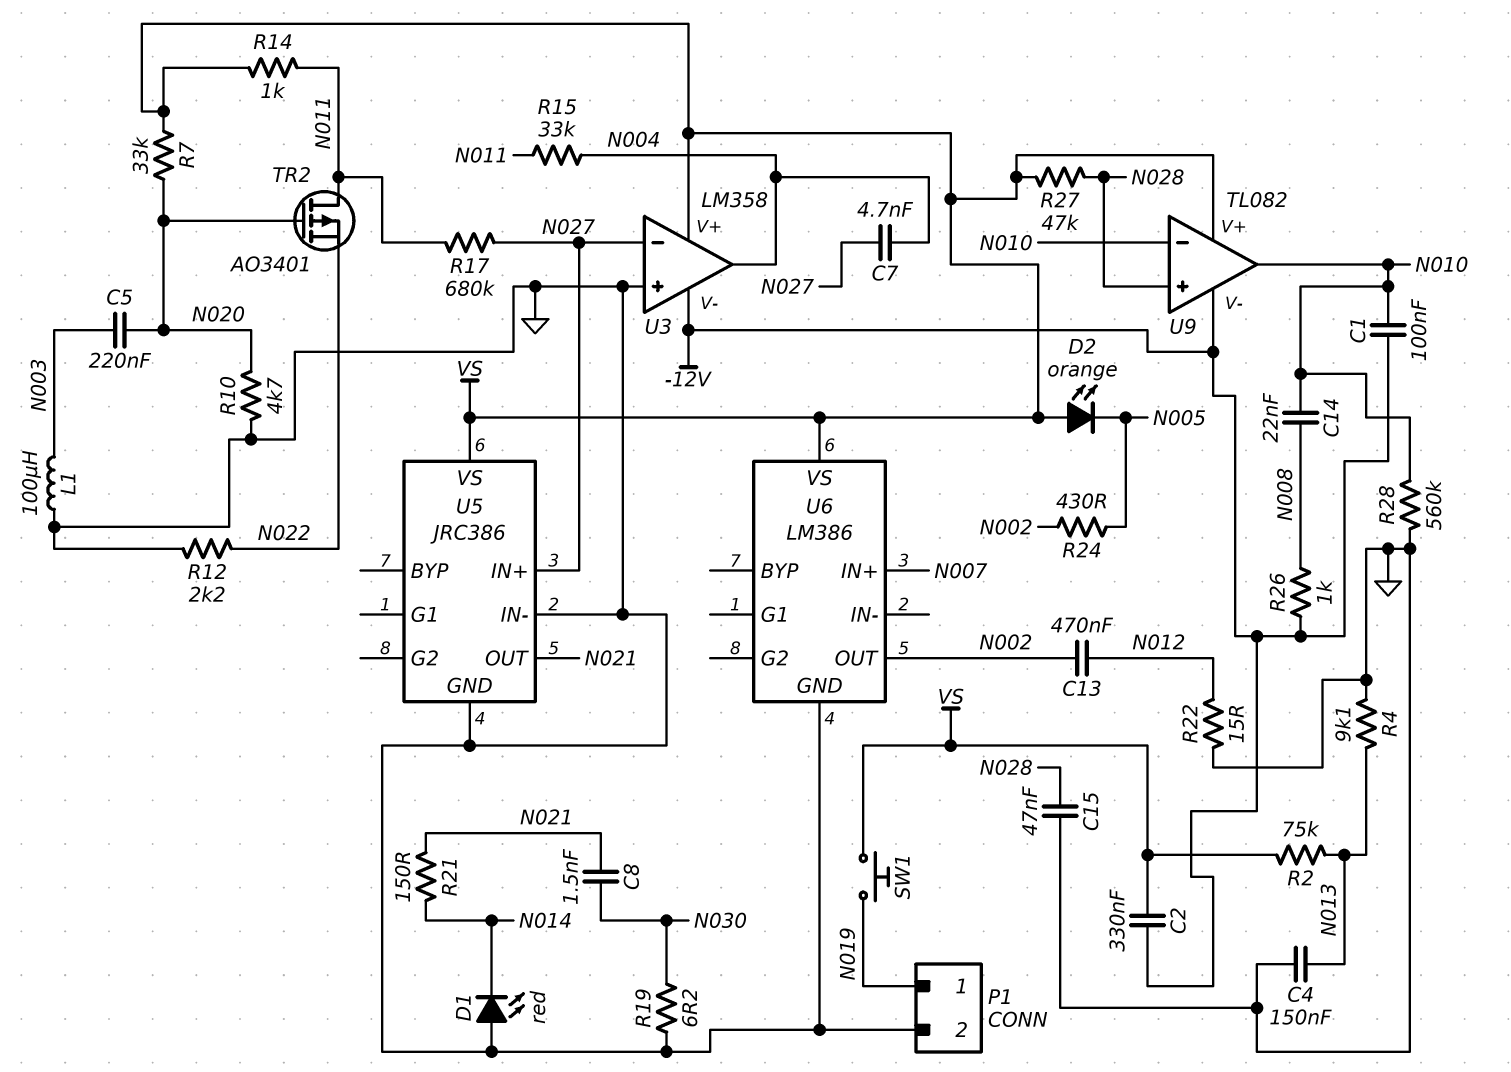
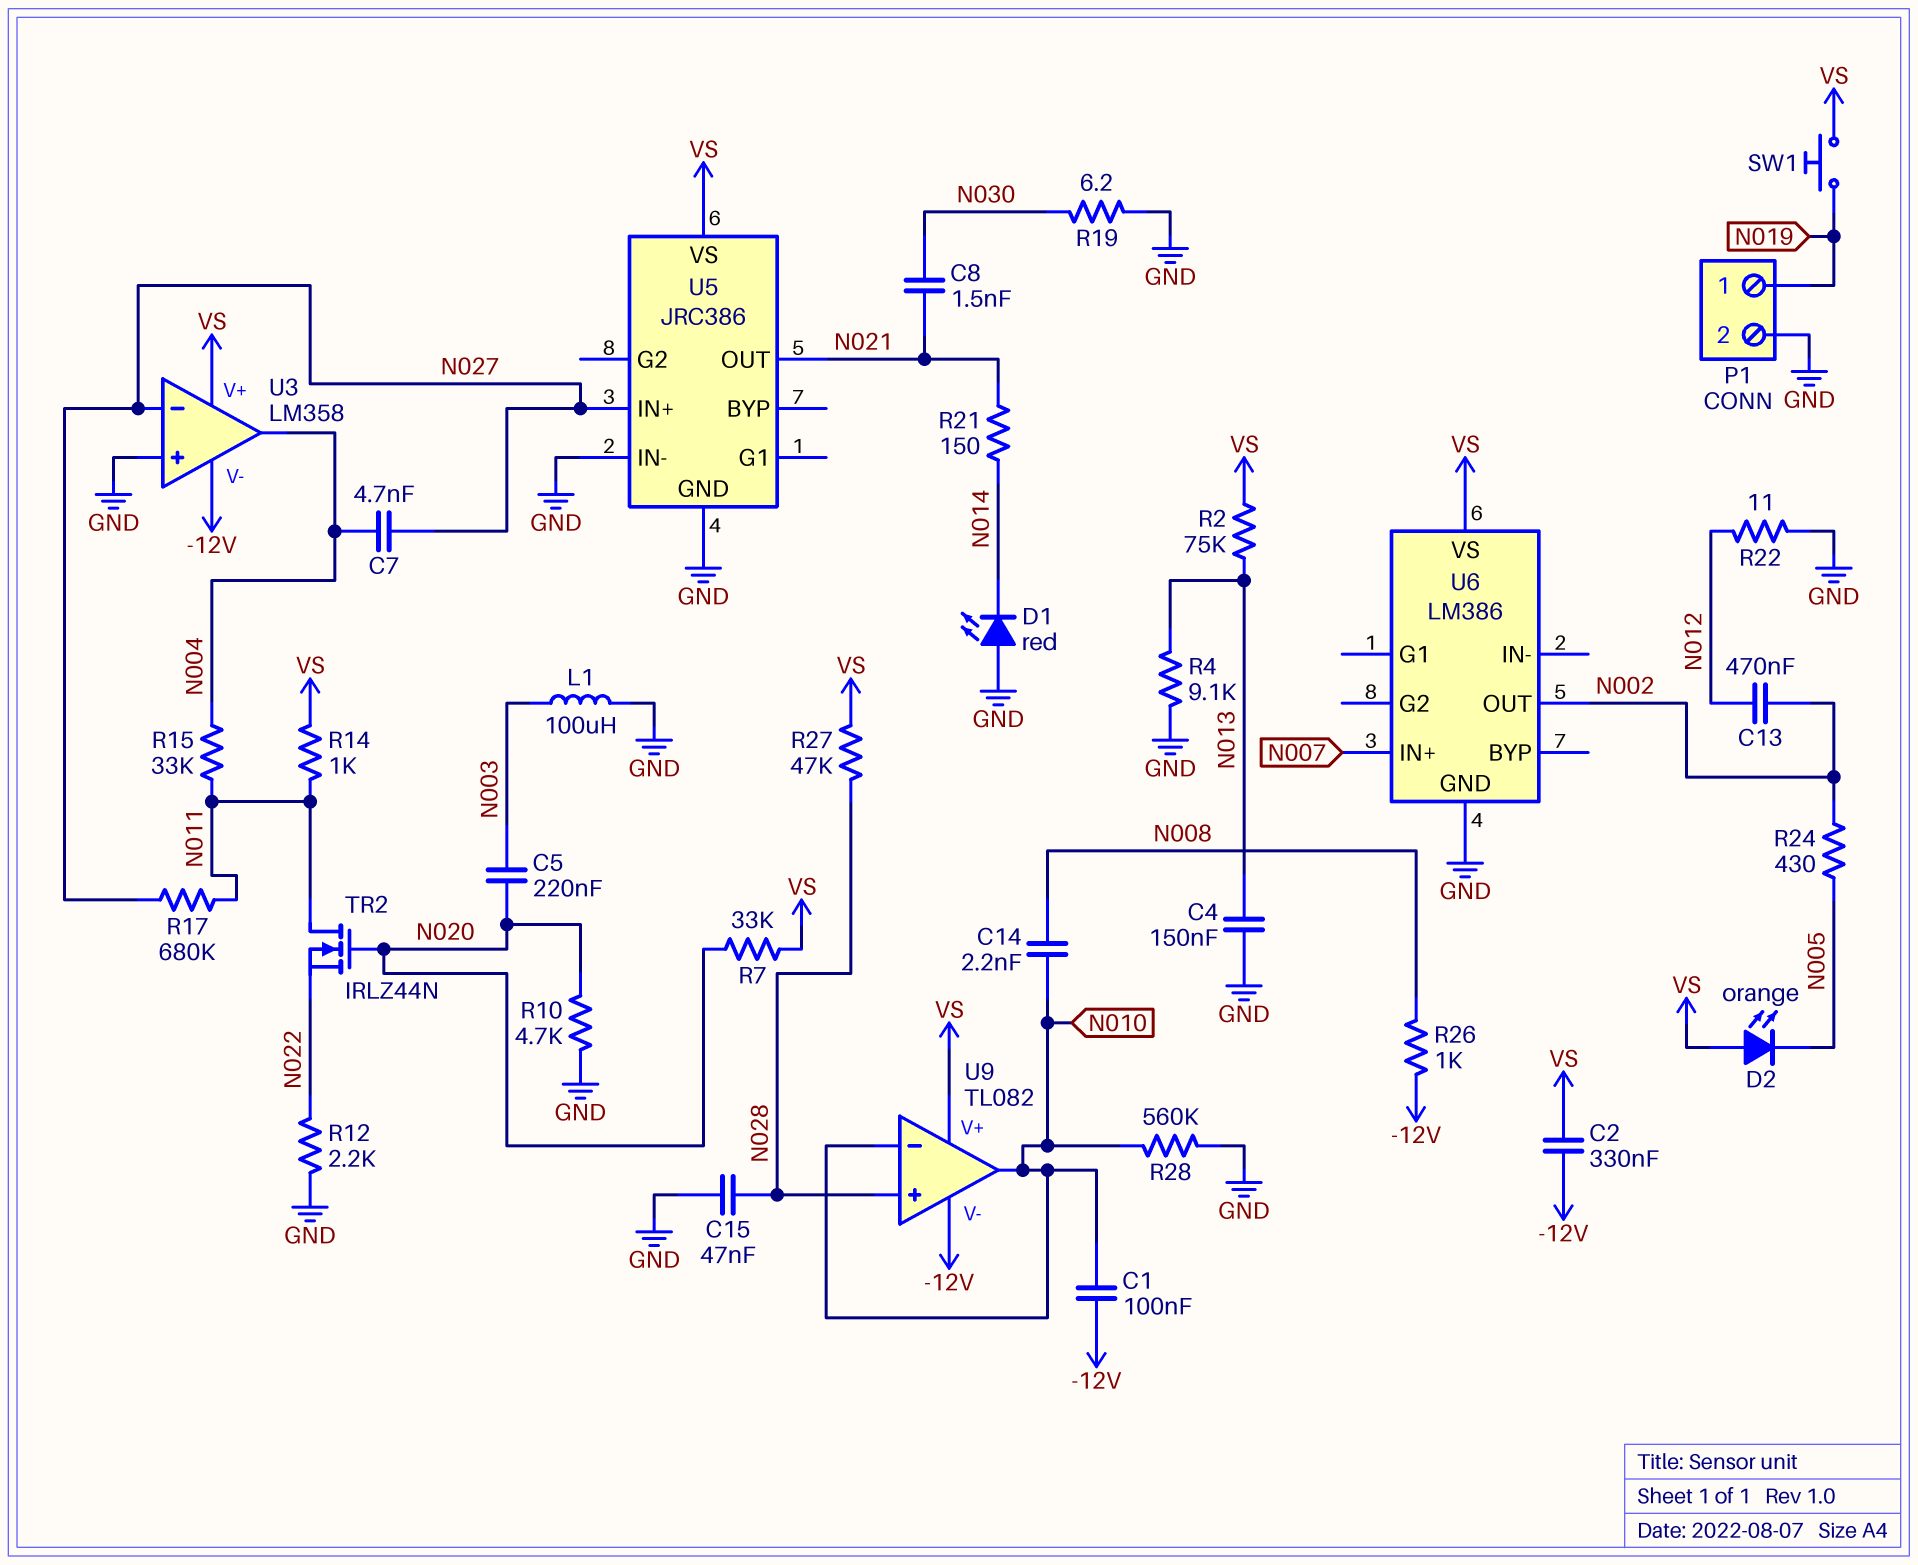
C14: 22nF (N008, N010) -> 2.2nF (N008, N010)
R22: 15 (GND, N012) -> 11 (GND, N012)
TR2: PMOS AO3401 (G N020, D N011, S N022) -> NMOS IRLZ44N (G N020, D N011, S N022)

